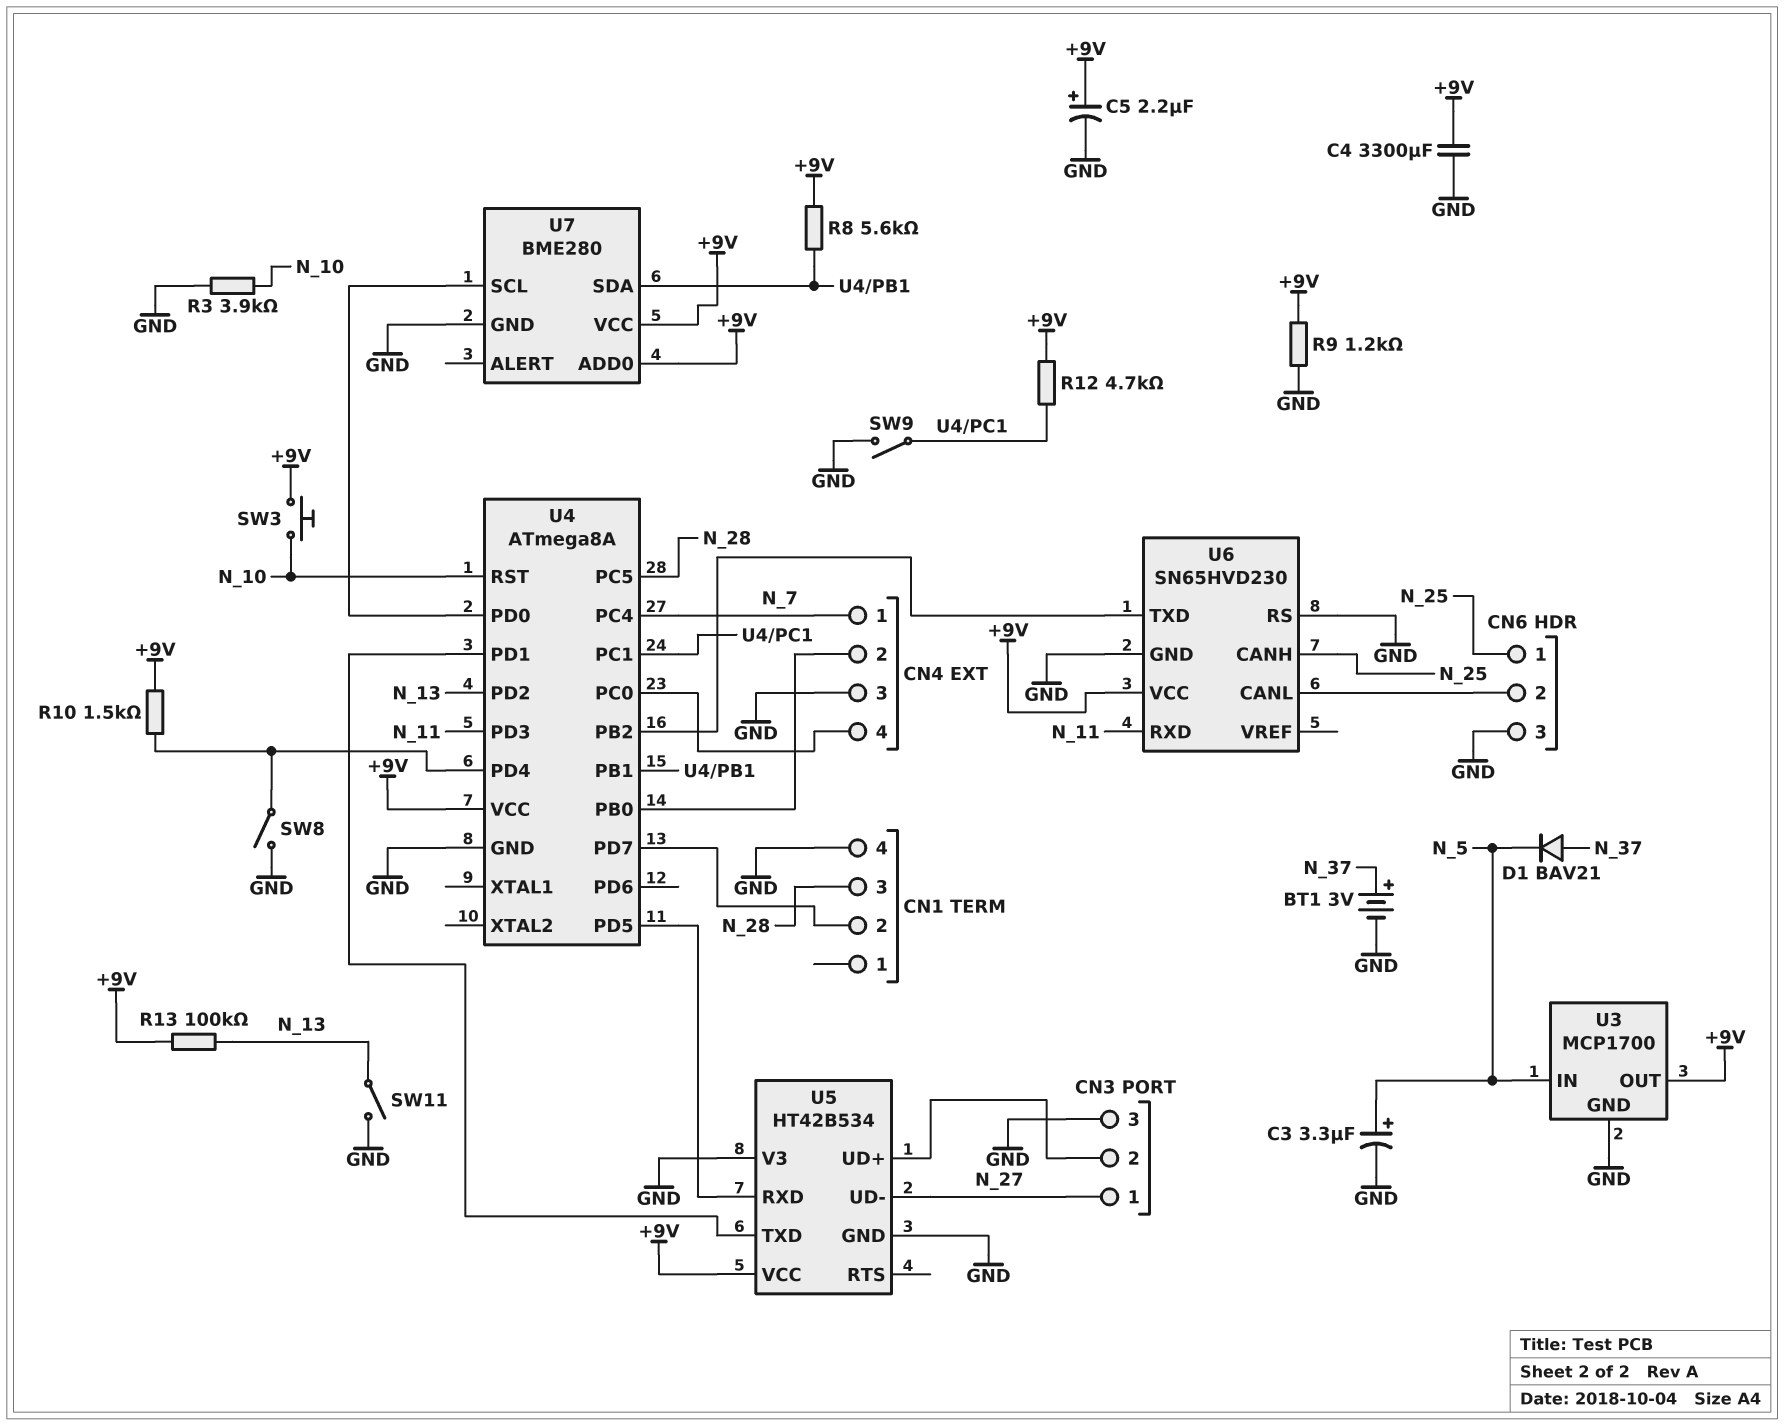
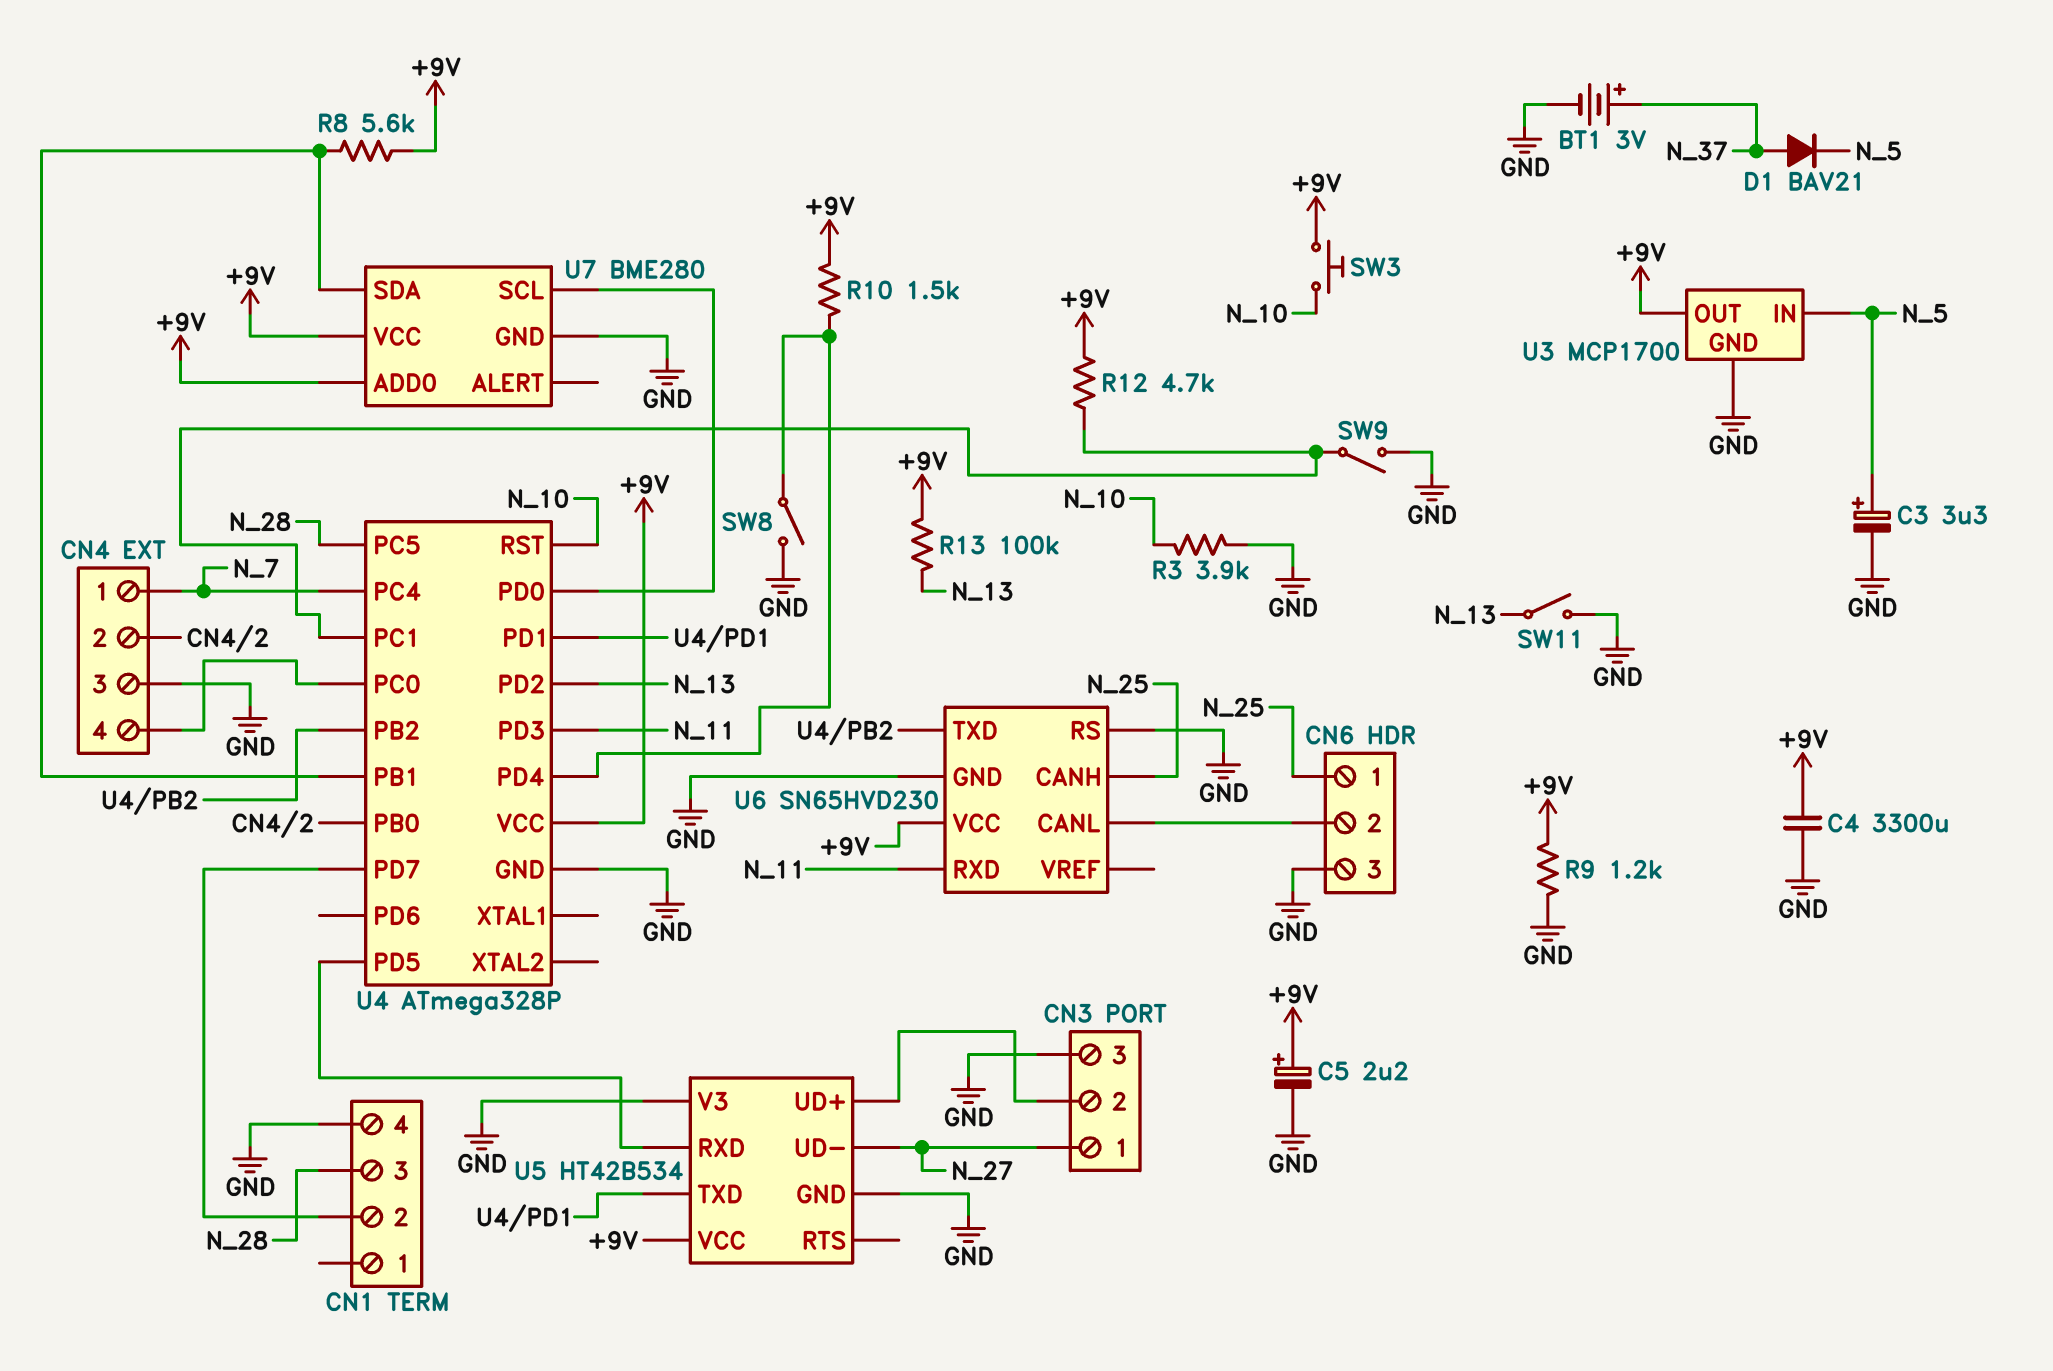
U4: ATmega8A -> ATmega328P

